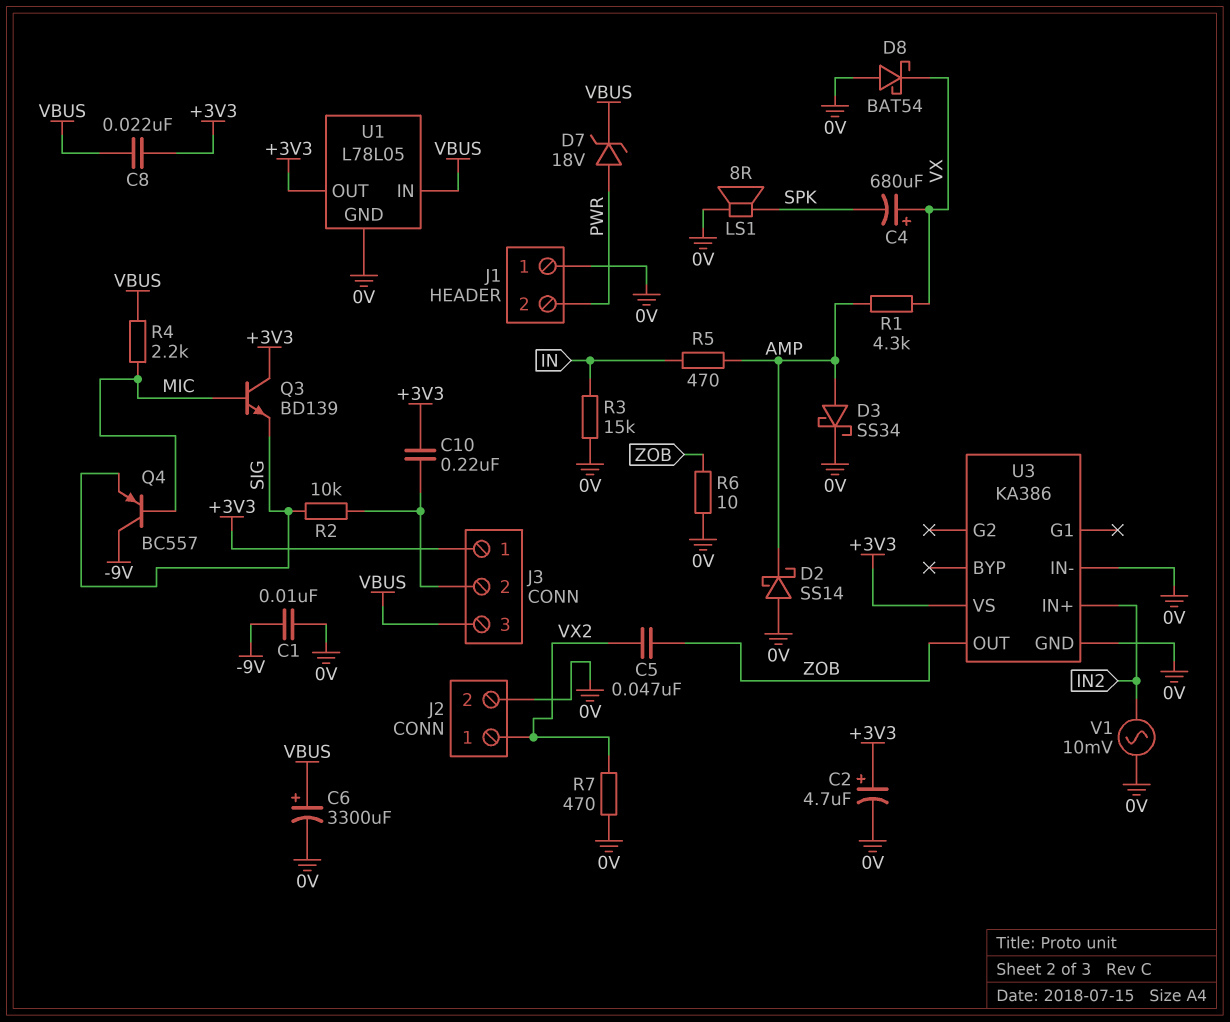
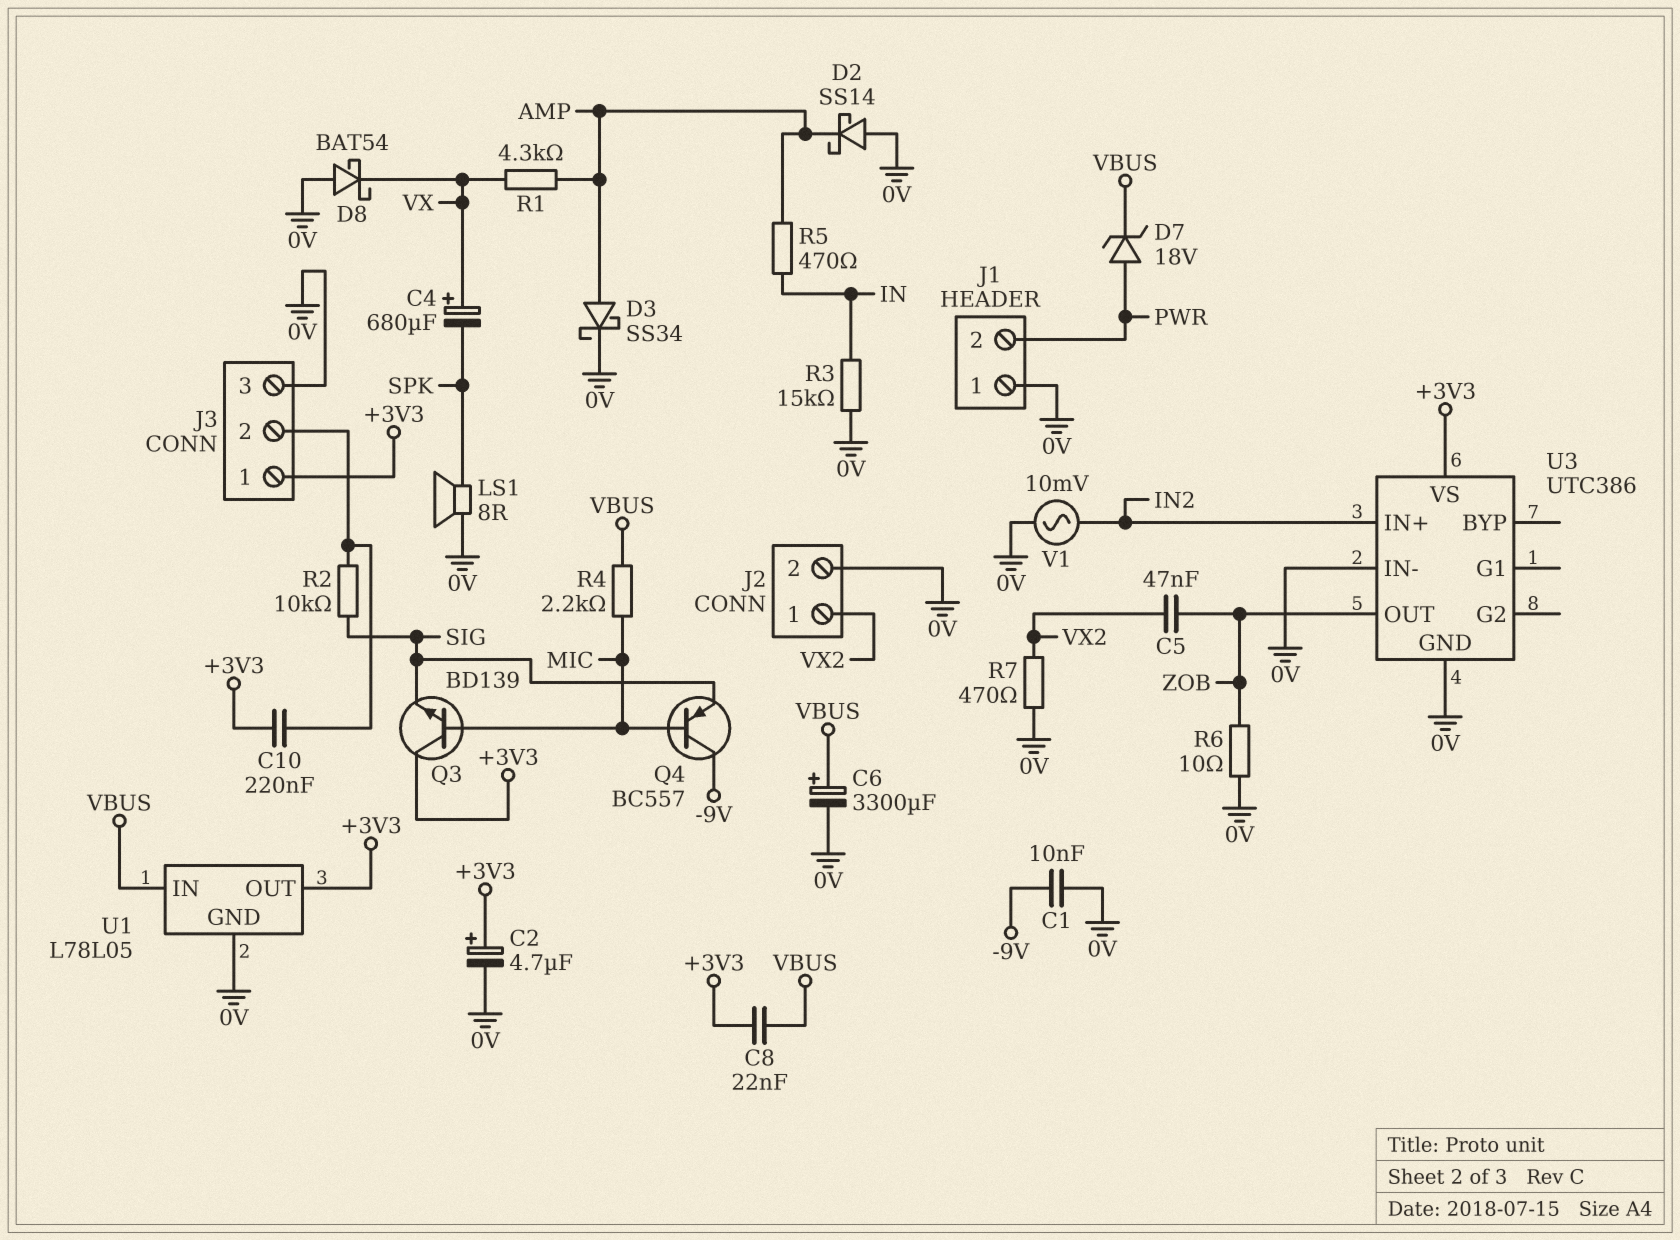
J3 pin 3: VBUS -> 0V
U3: KA386 -> UTC386

